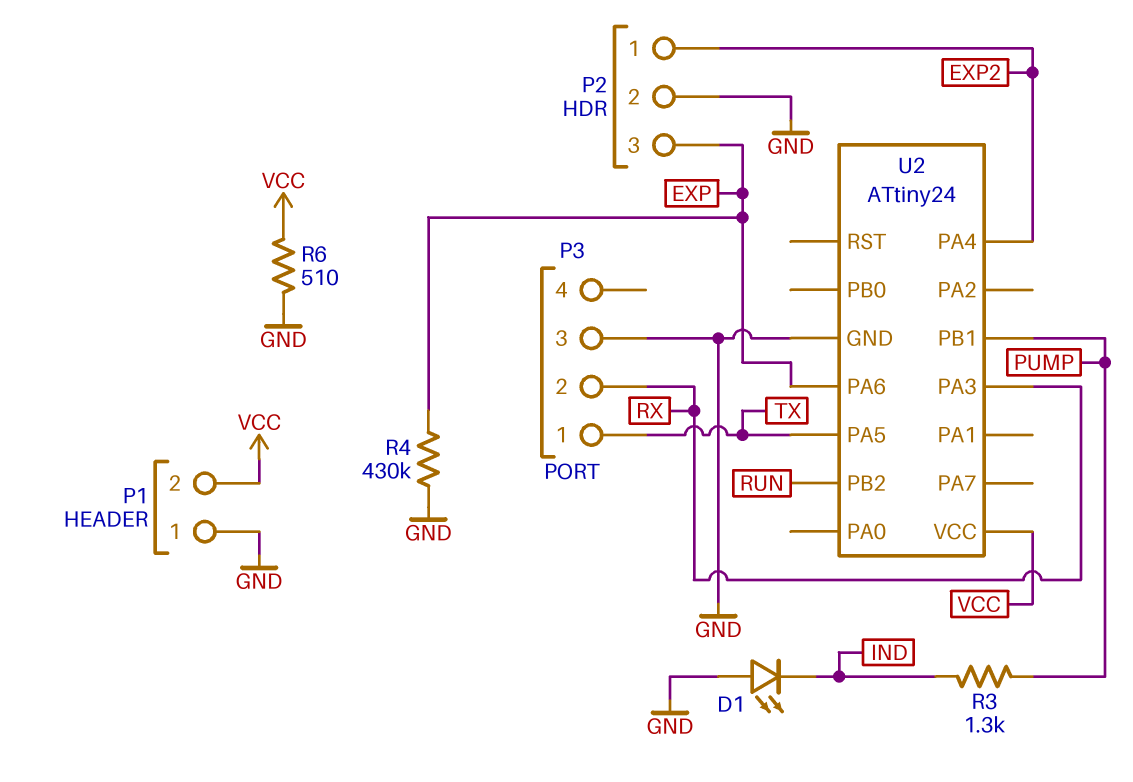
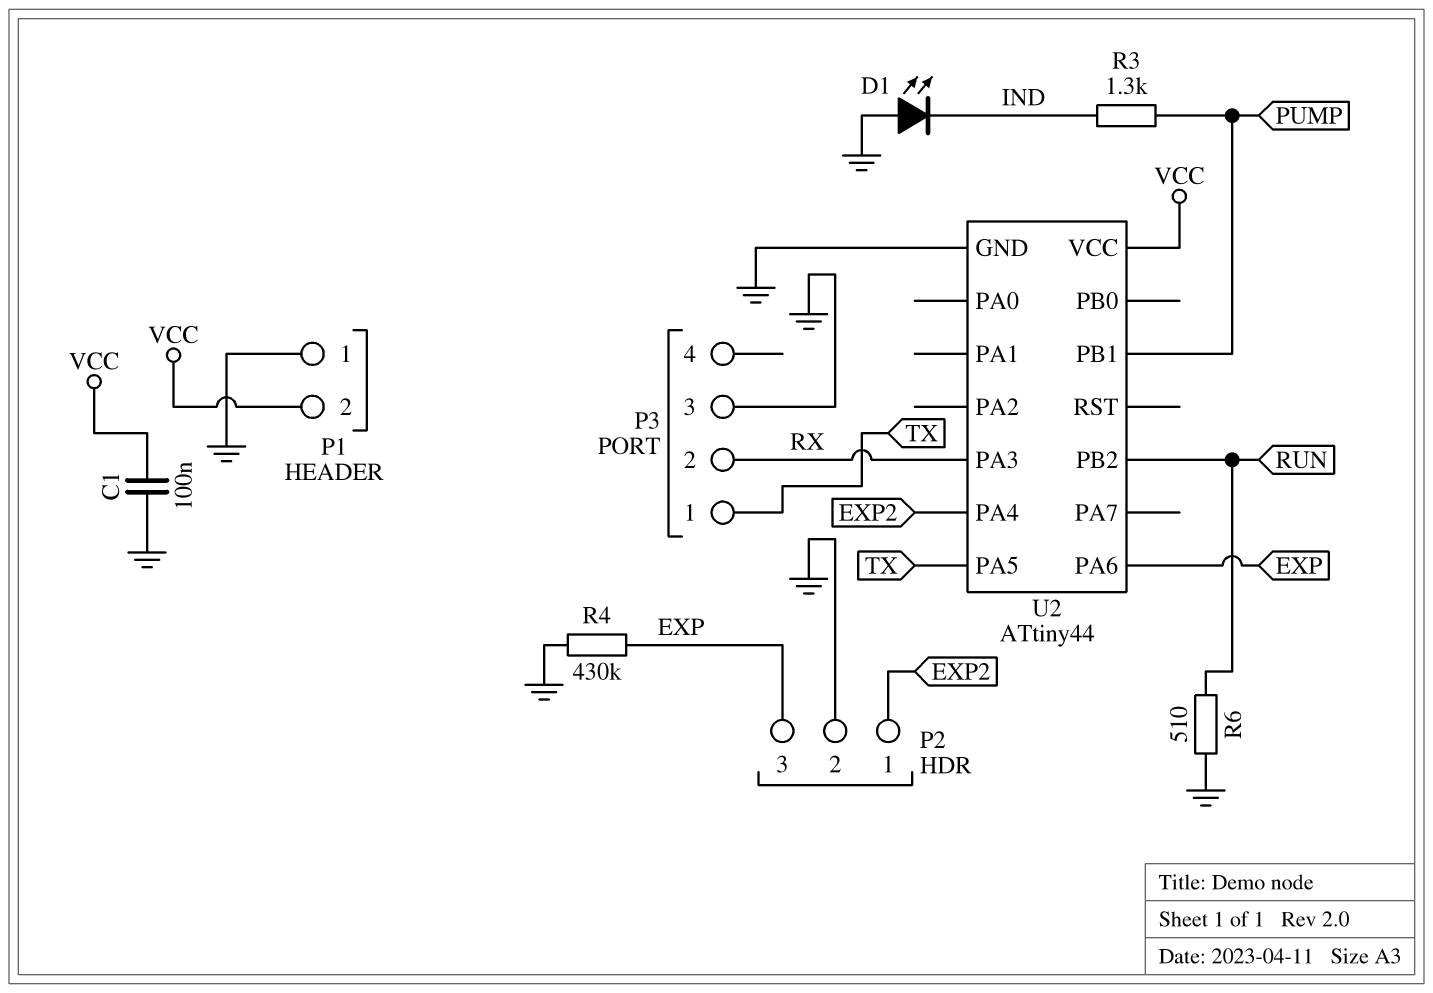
C1: none -> 100nF (GND, VCC)
R6: 510 (GND, VCC) -> 510 (GND, RUN)
U2: ATtiny24 -> ATtiny44

